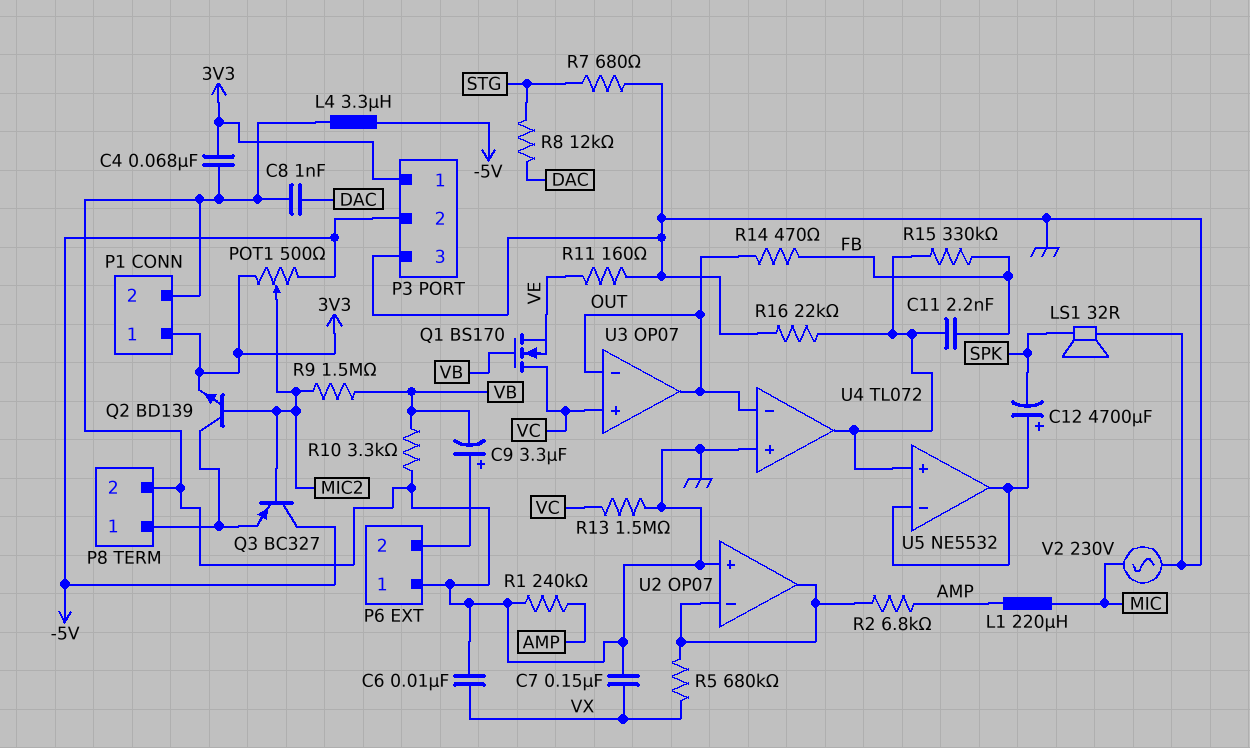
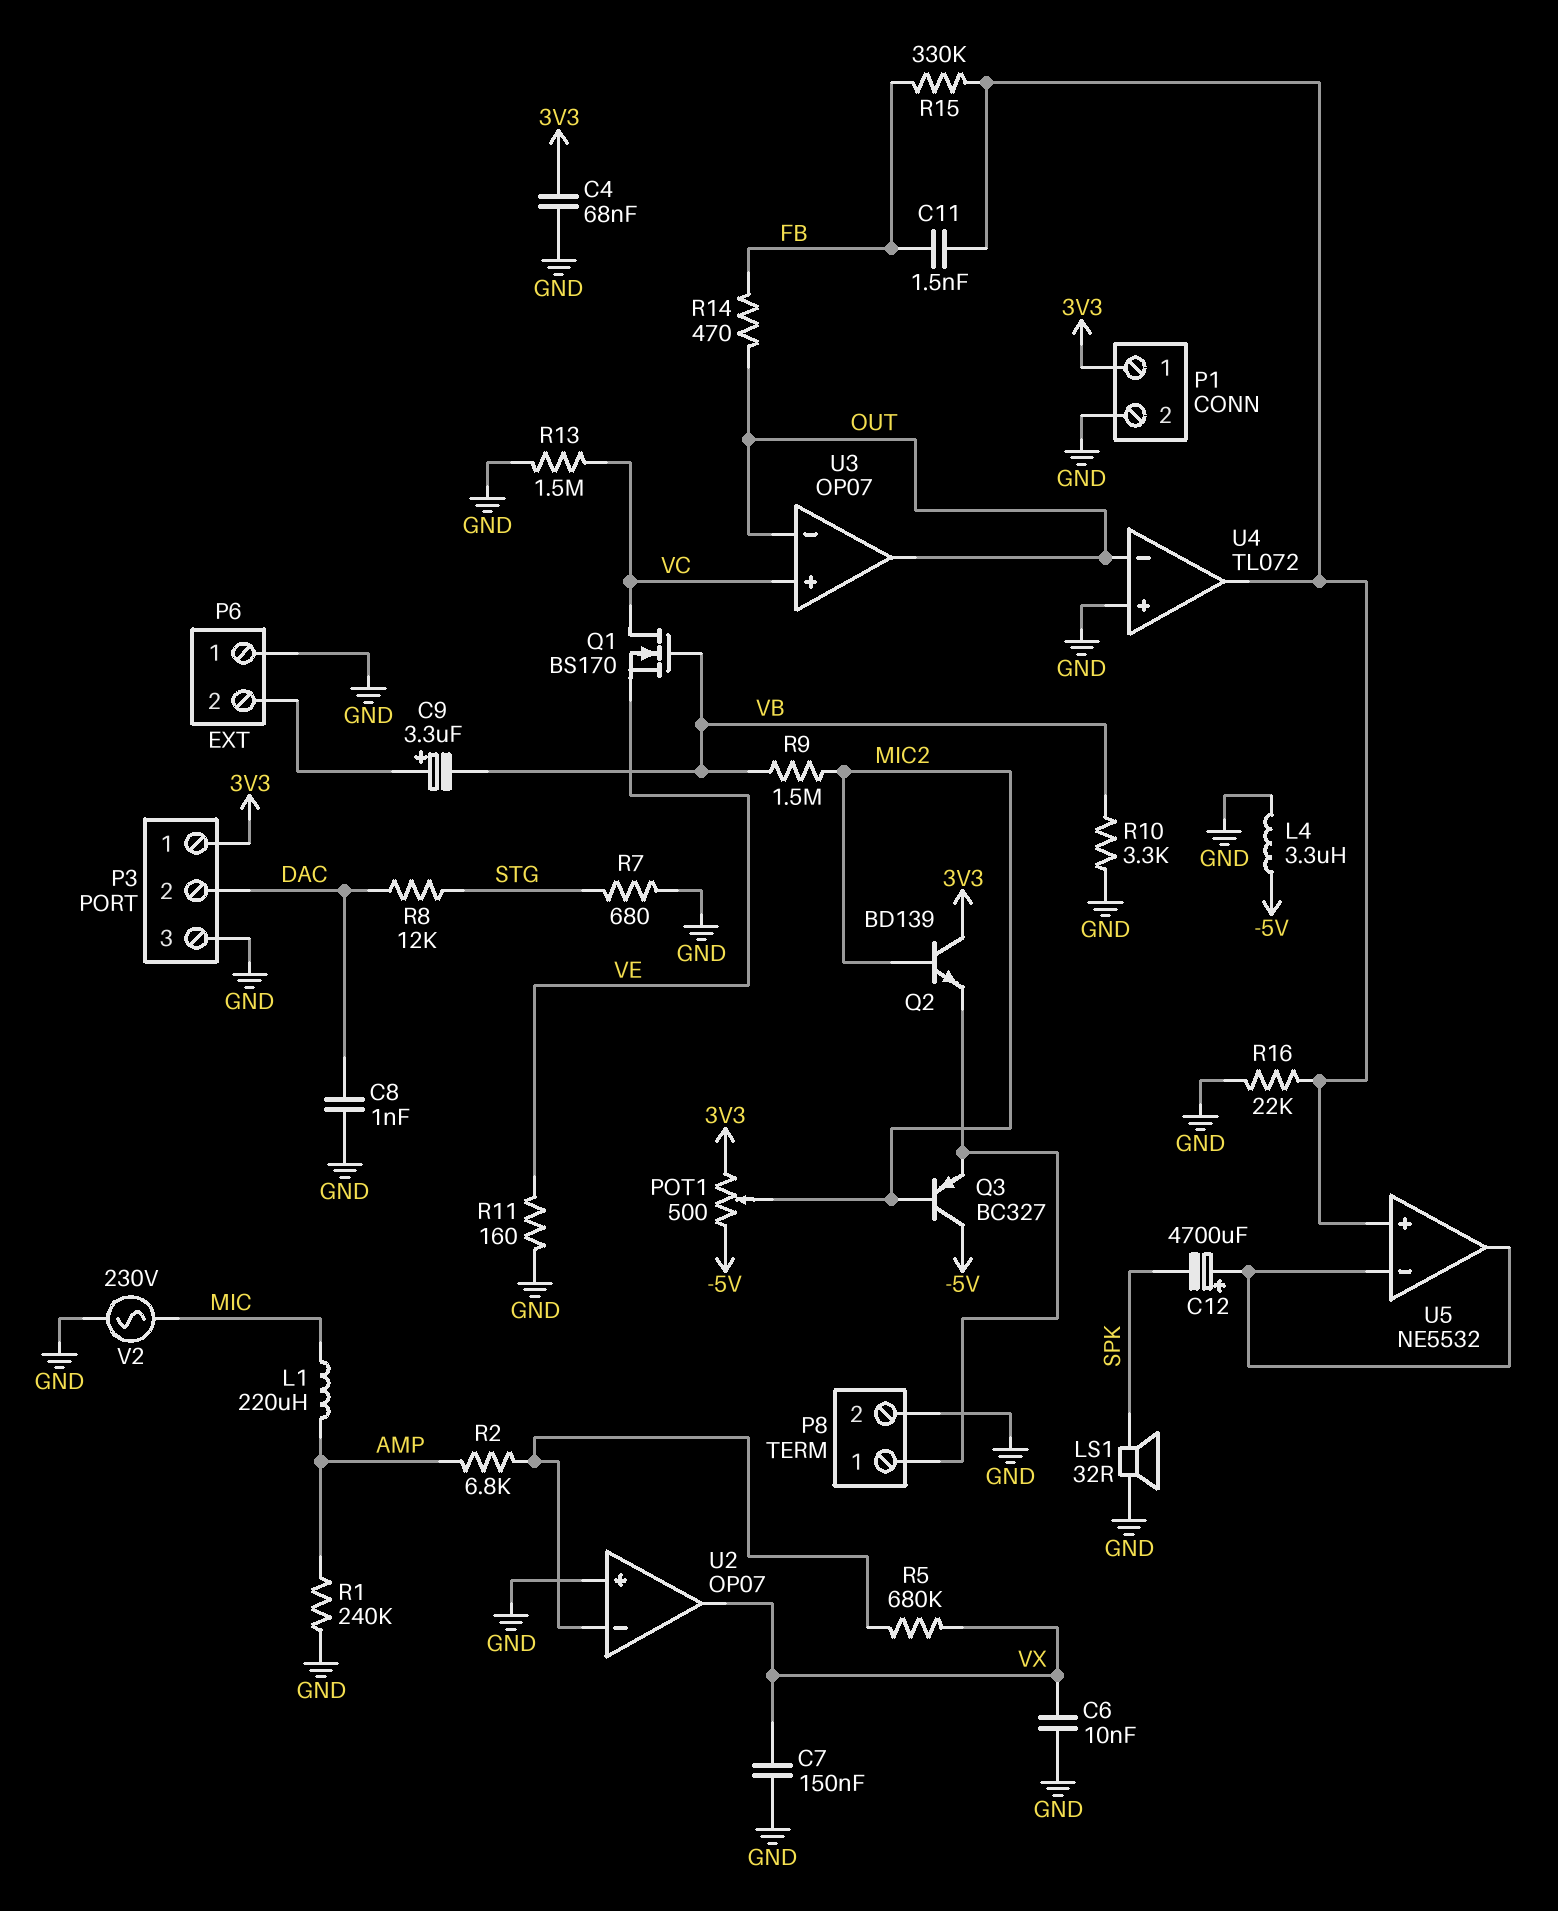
C11: 2.2nF (FB, U4/out) -> 1.5nF (FB, U4/out)
P3 pin 2: -5V -> DAC
Q2: NPN BD139 (B MIC2, C P8/1, E 3V3) -> NPN BD139 (B MIC2, C 3V3, E P8/1)
U2 pin out: U2/in- -> VX

